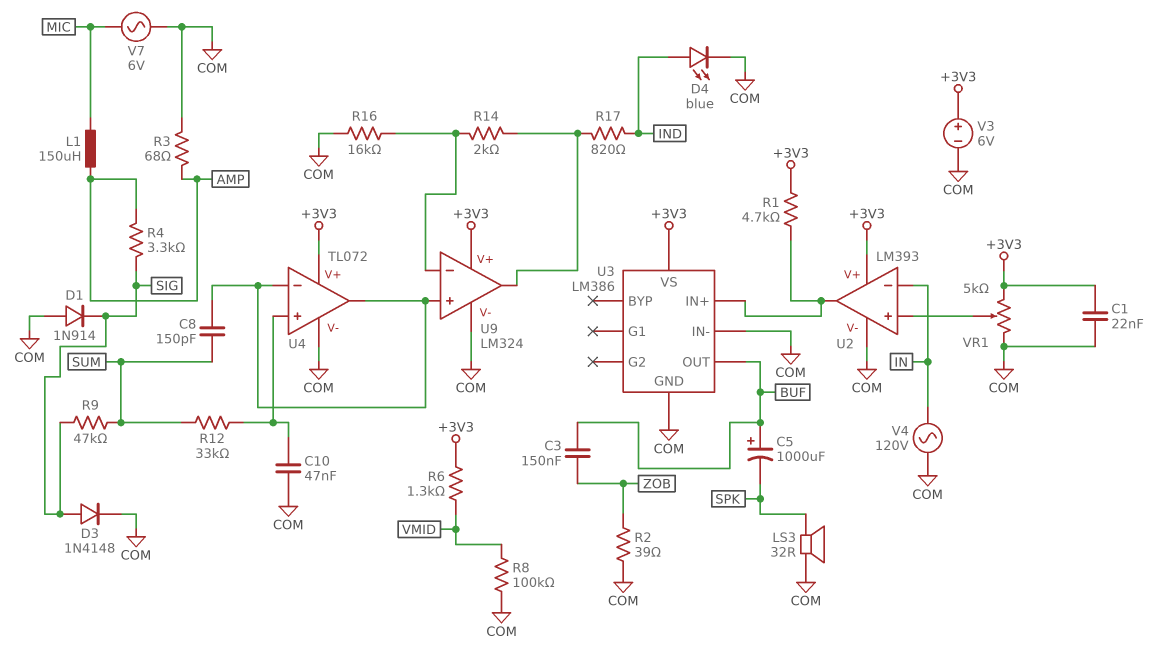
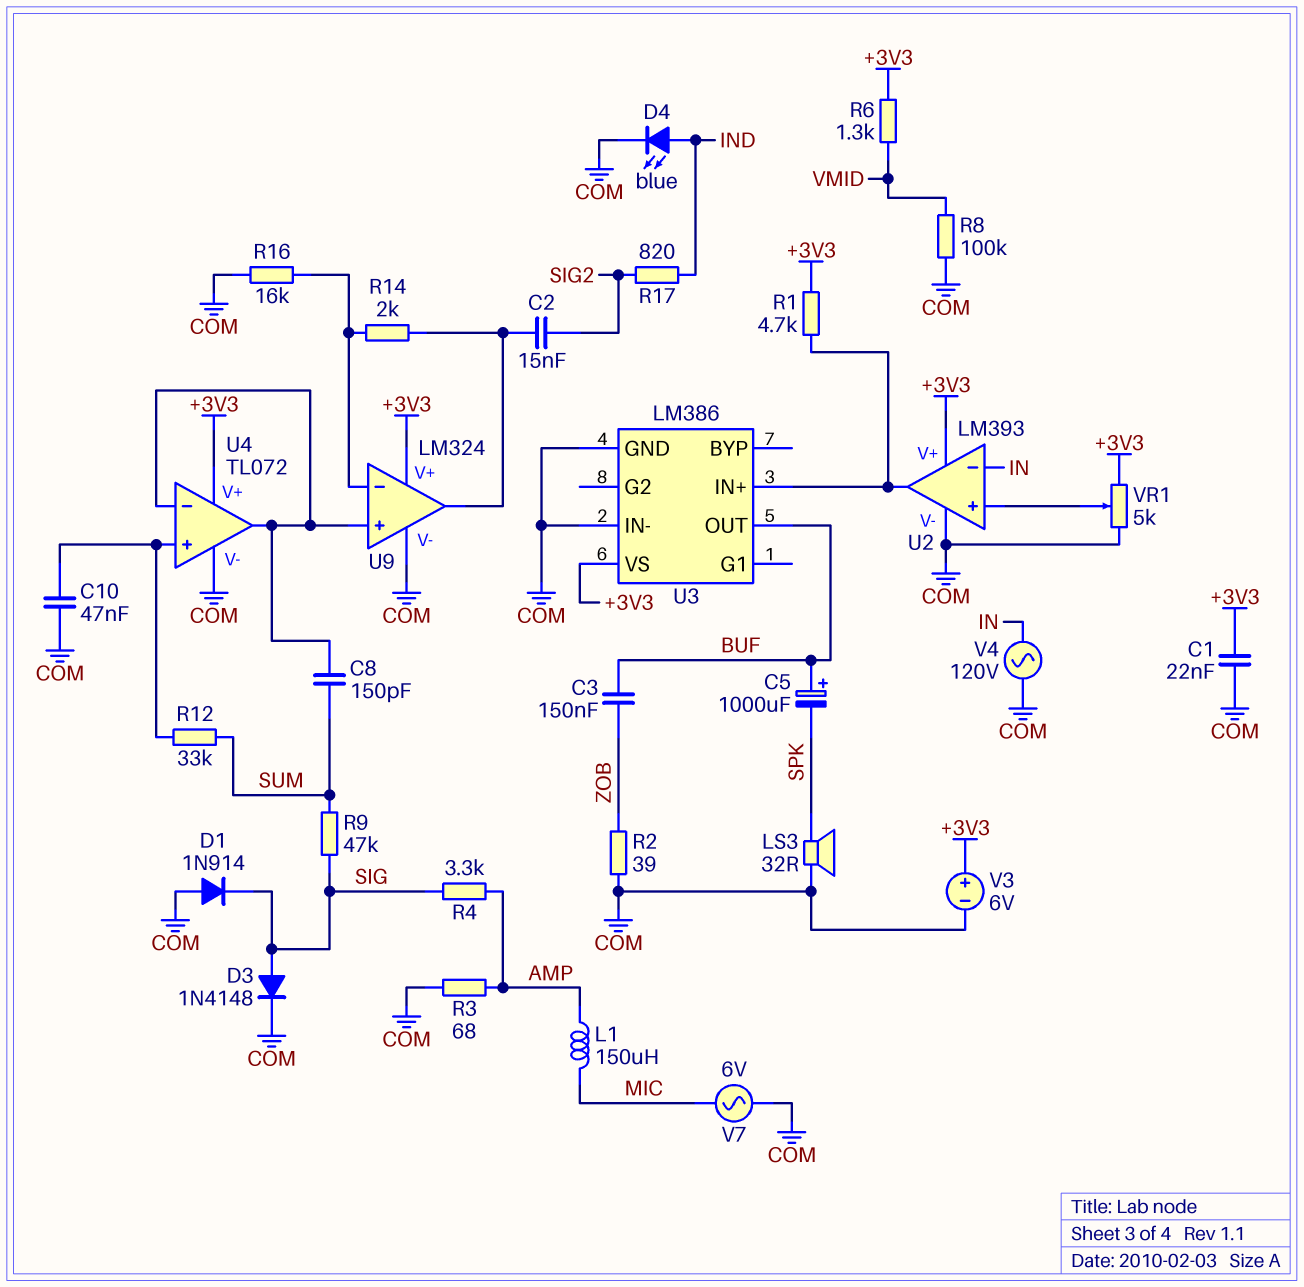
C2: none -> 15nF (SIG2, U9/out)
R17: 820 (IND, U9/out) -> 820 (IND, SIG2)

